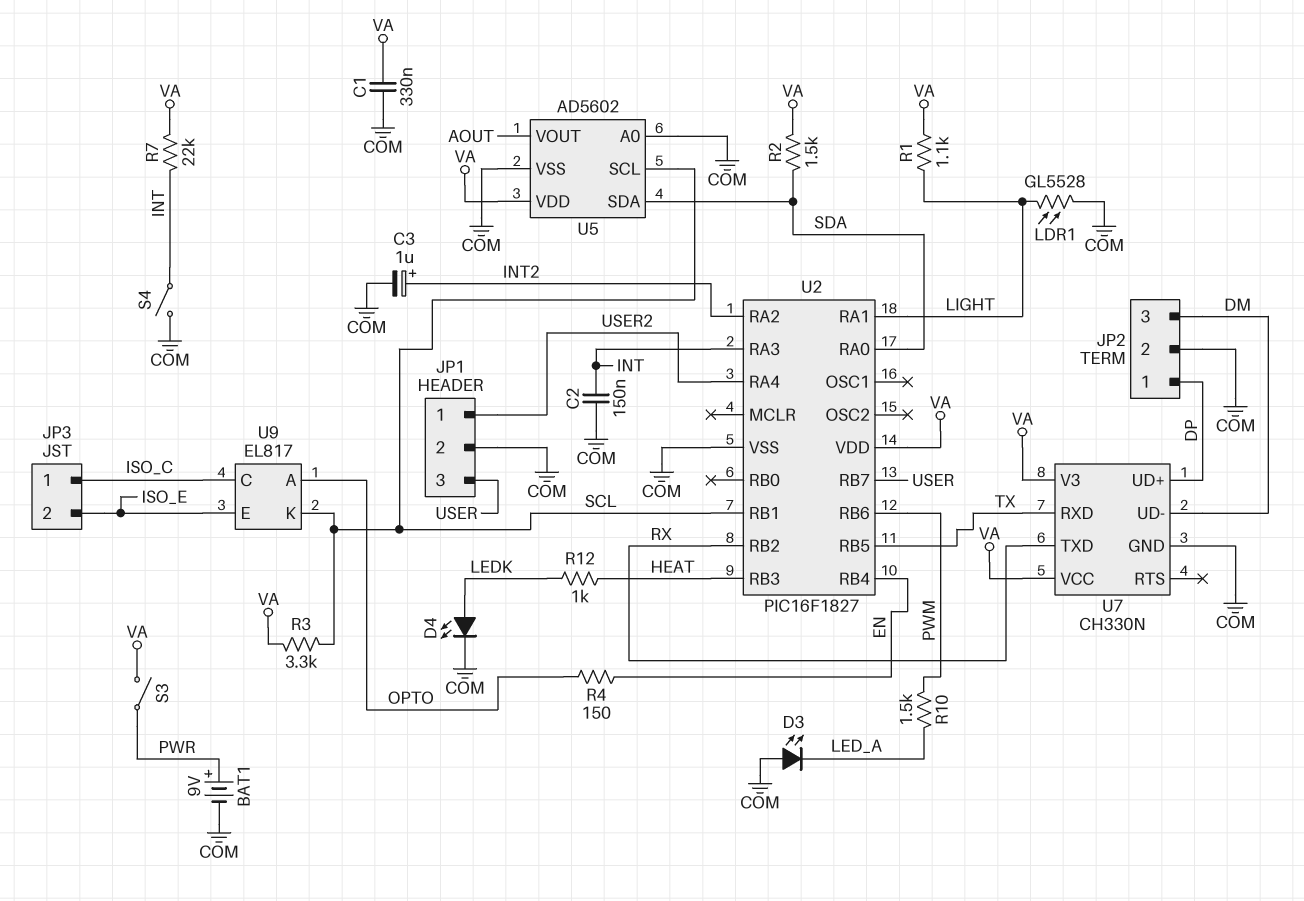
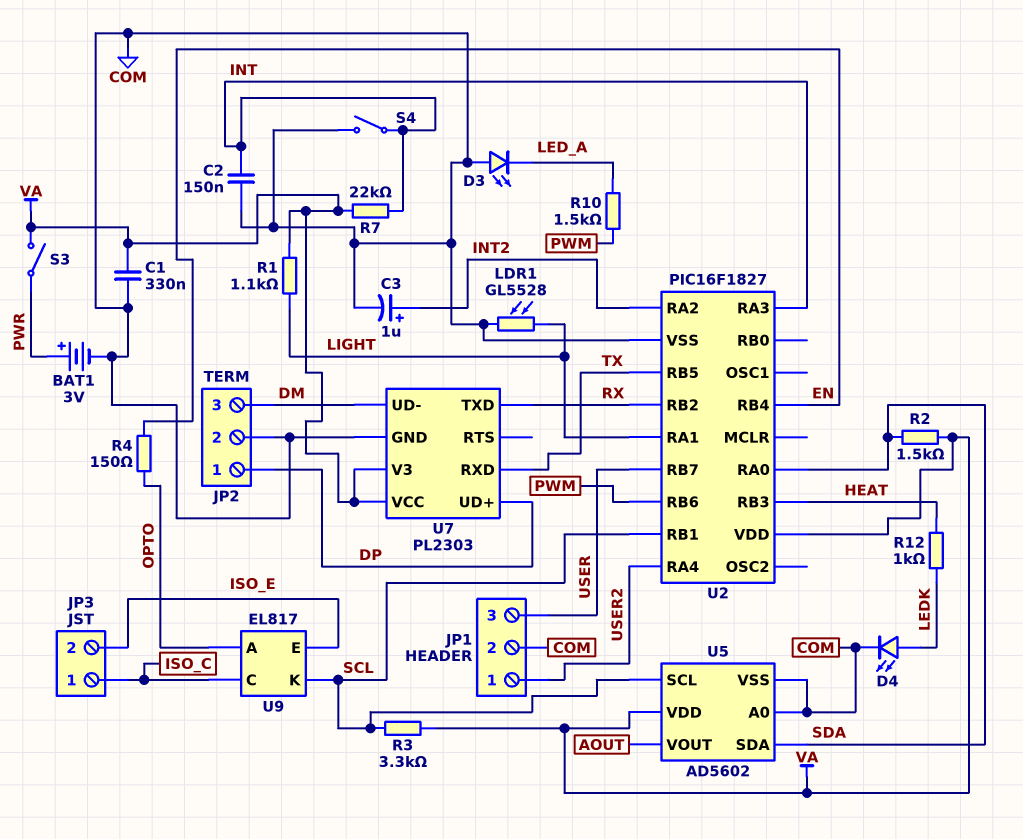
BAT1: 9V (plus PWR, minus COM) -> 3V (plus PWR, minus COM)
U7: CH330N -> PL2303

